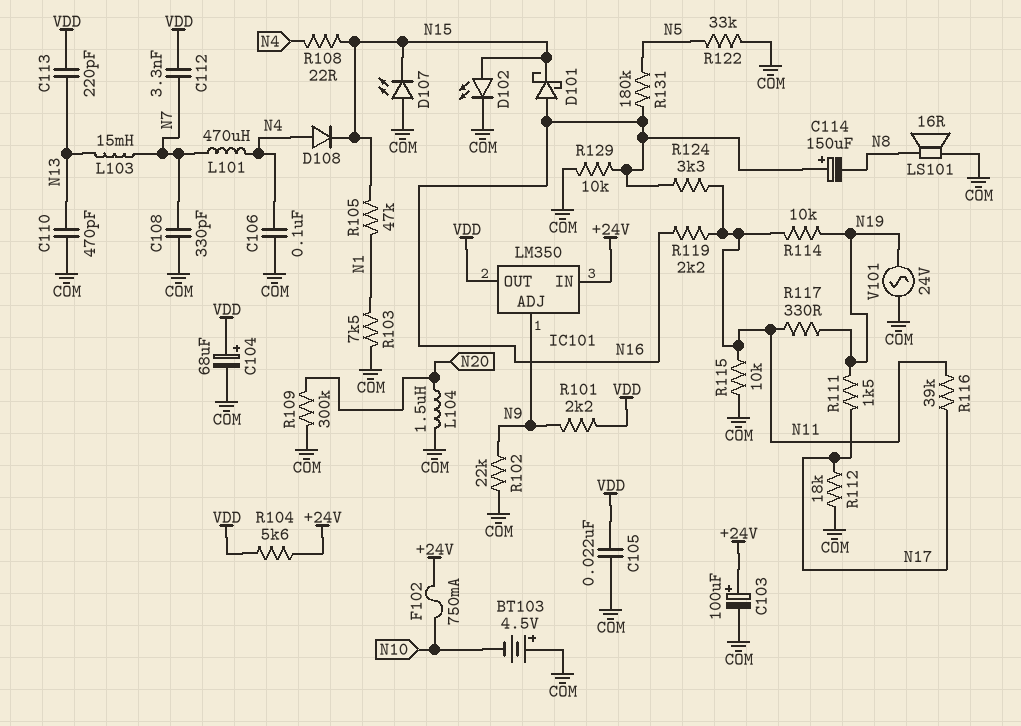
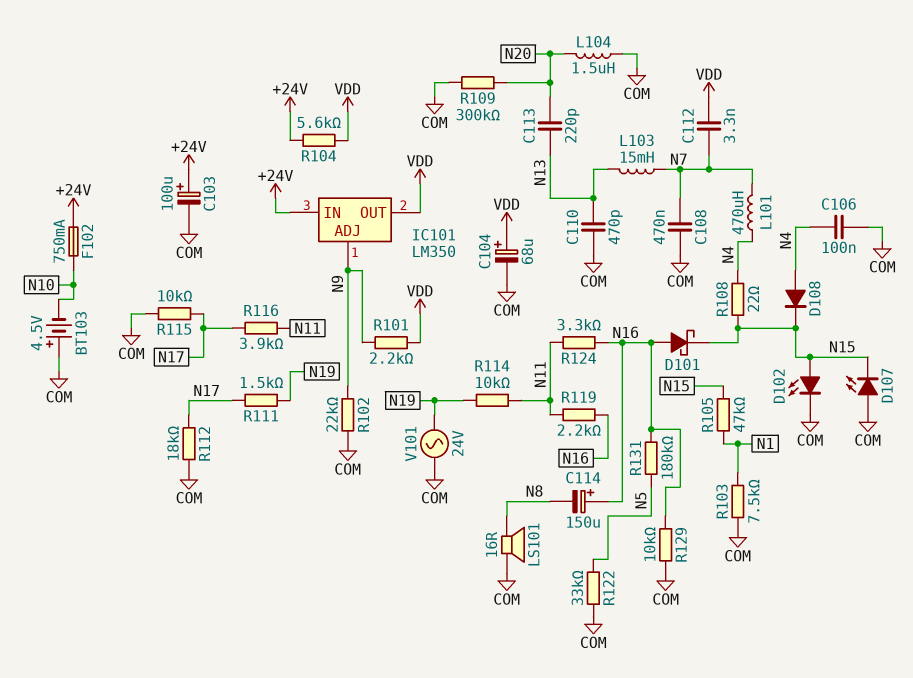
C105: 22nF (COM, VDD) -> none
C108: 330pF (COM, N7) -> 470nF (COM, N7)
C113: 220pF (N13, VDD) -> 220pF (N13, N20)
R115: 10k (COM, N11) -> 10k (COM, N17)
R116: 39k (N11, N17) -> 3.9k (N11, N17)
R117: 330 (N11, N19) -> none

